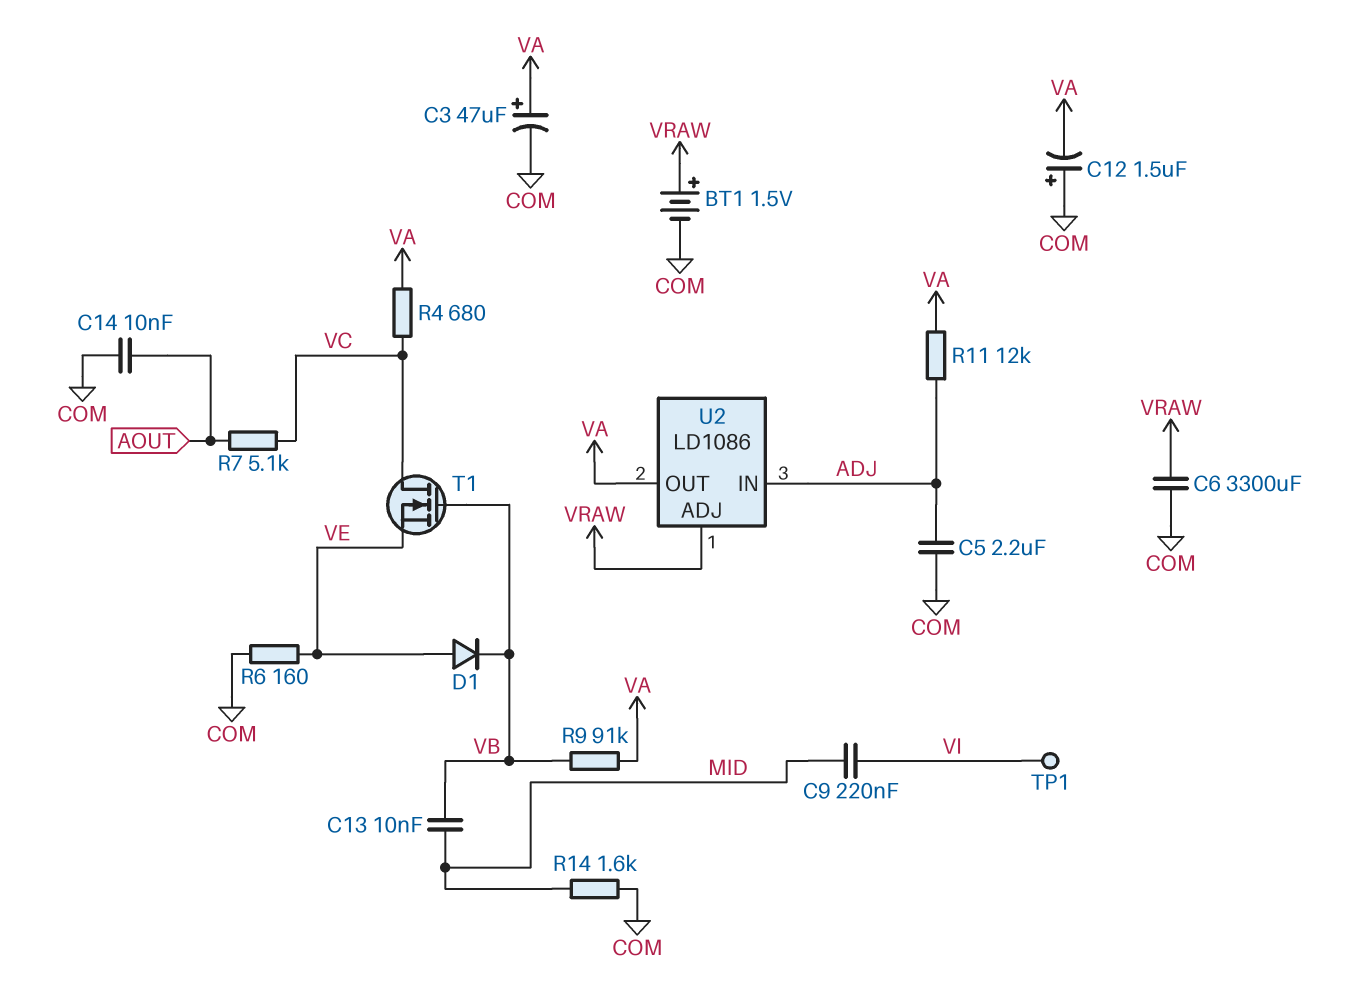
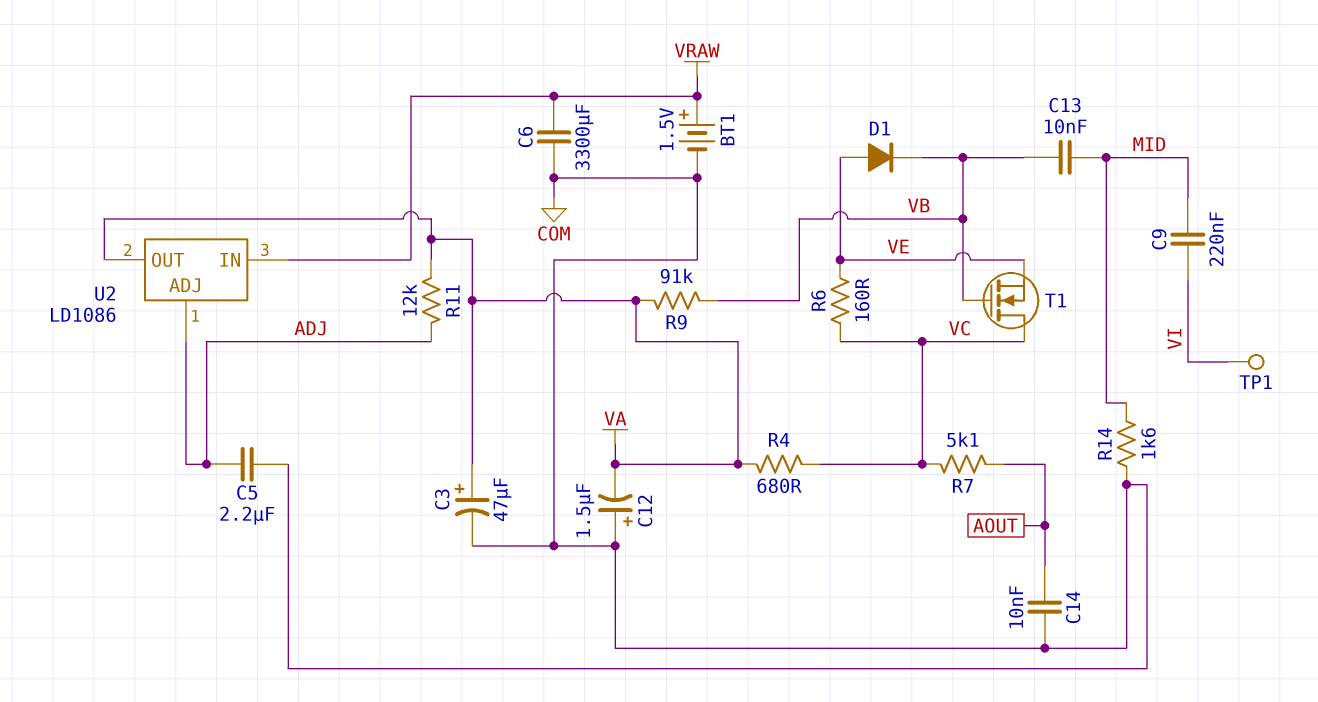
R6: 160 (COM, VE) -> 160 (VC, VE)
U2 pin ADJ: VRAW -> ADJ
U2 pin IN: ADJ -> VRAW

